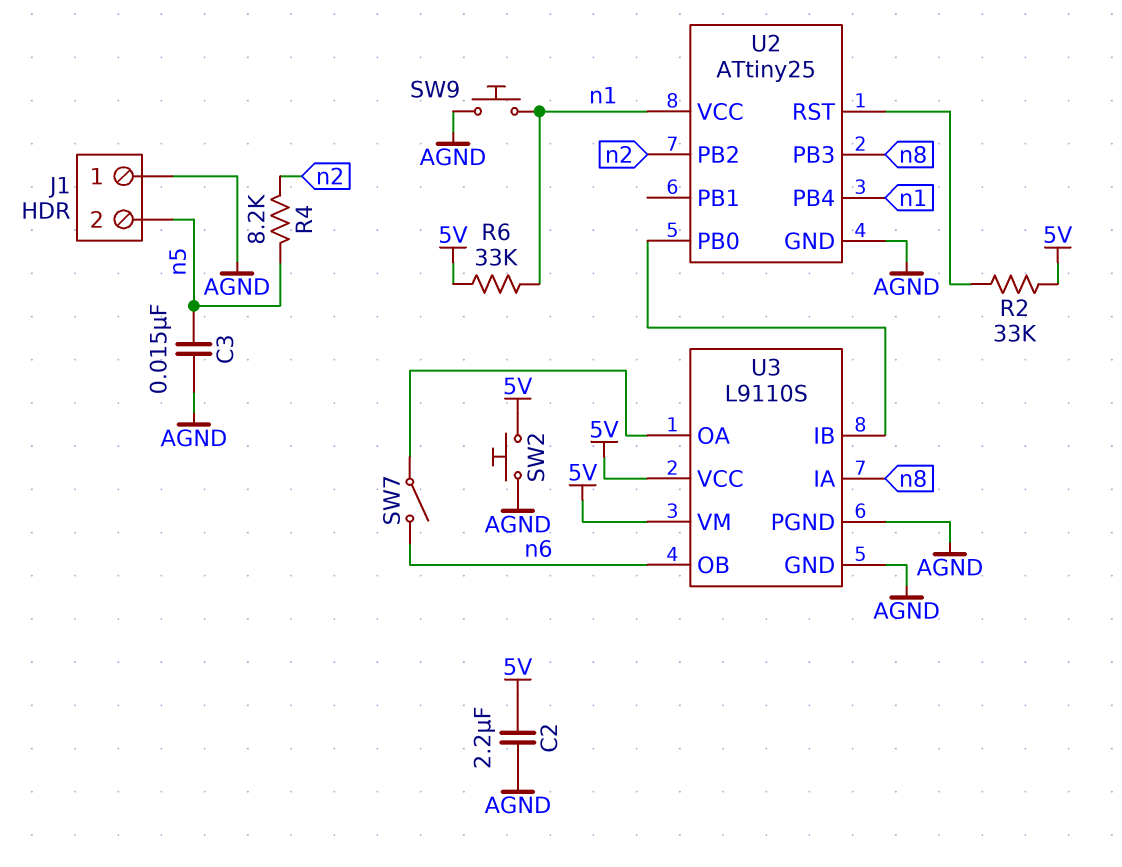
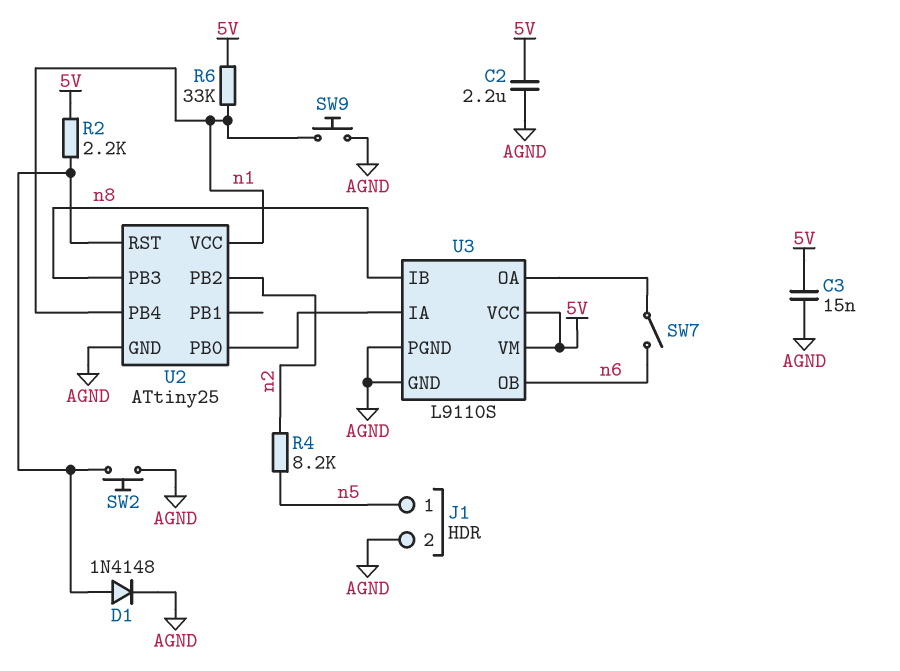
C3: 15nF (AGND, n5) -> 15nF (5V, AGND)
D1: none -> diode 1N4148 (A U2/RST, K AGND)
J1 pin 1: AGND -> n5
J1 pin 2: n5 -> AGND
R2: 33k (5V, U2/RST) -> 2.2k (5V, U2/RST)
SW2: button (5V, AGND) -> button (AGND, U2/RST)
U3 pin IA: n8 -> U2/PB0
U3 pin IB: U2/PB0 -> n8

